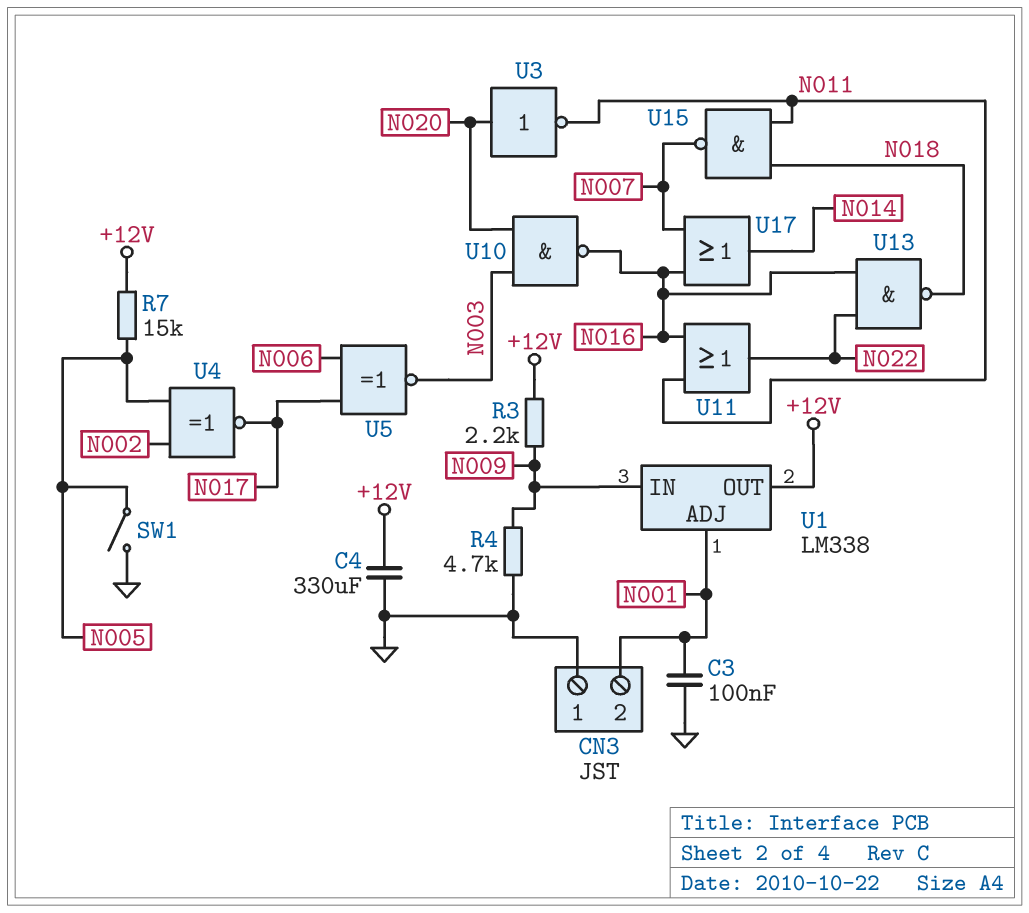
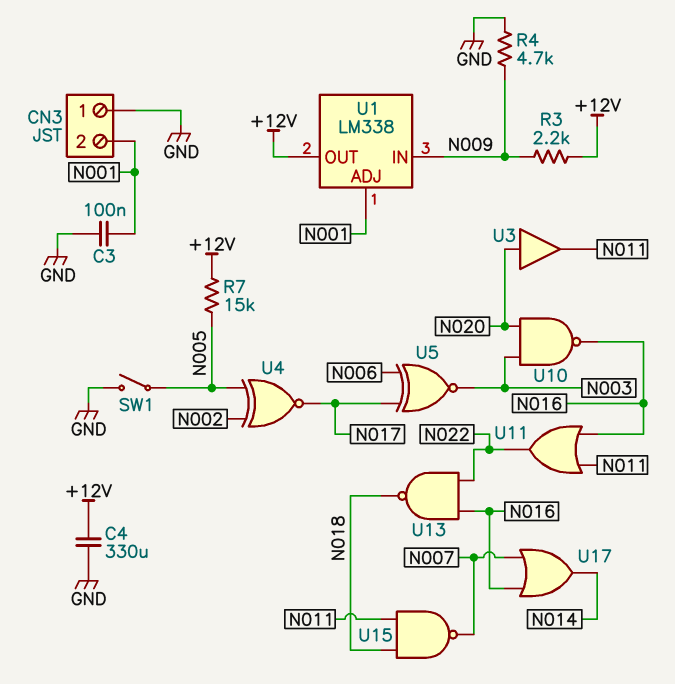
U3: NOT (in N020, out N011) -> buffer (in N020, out N011)

